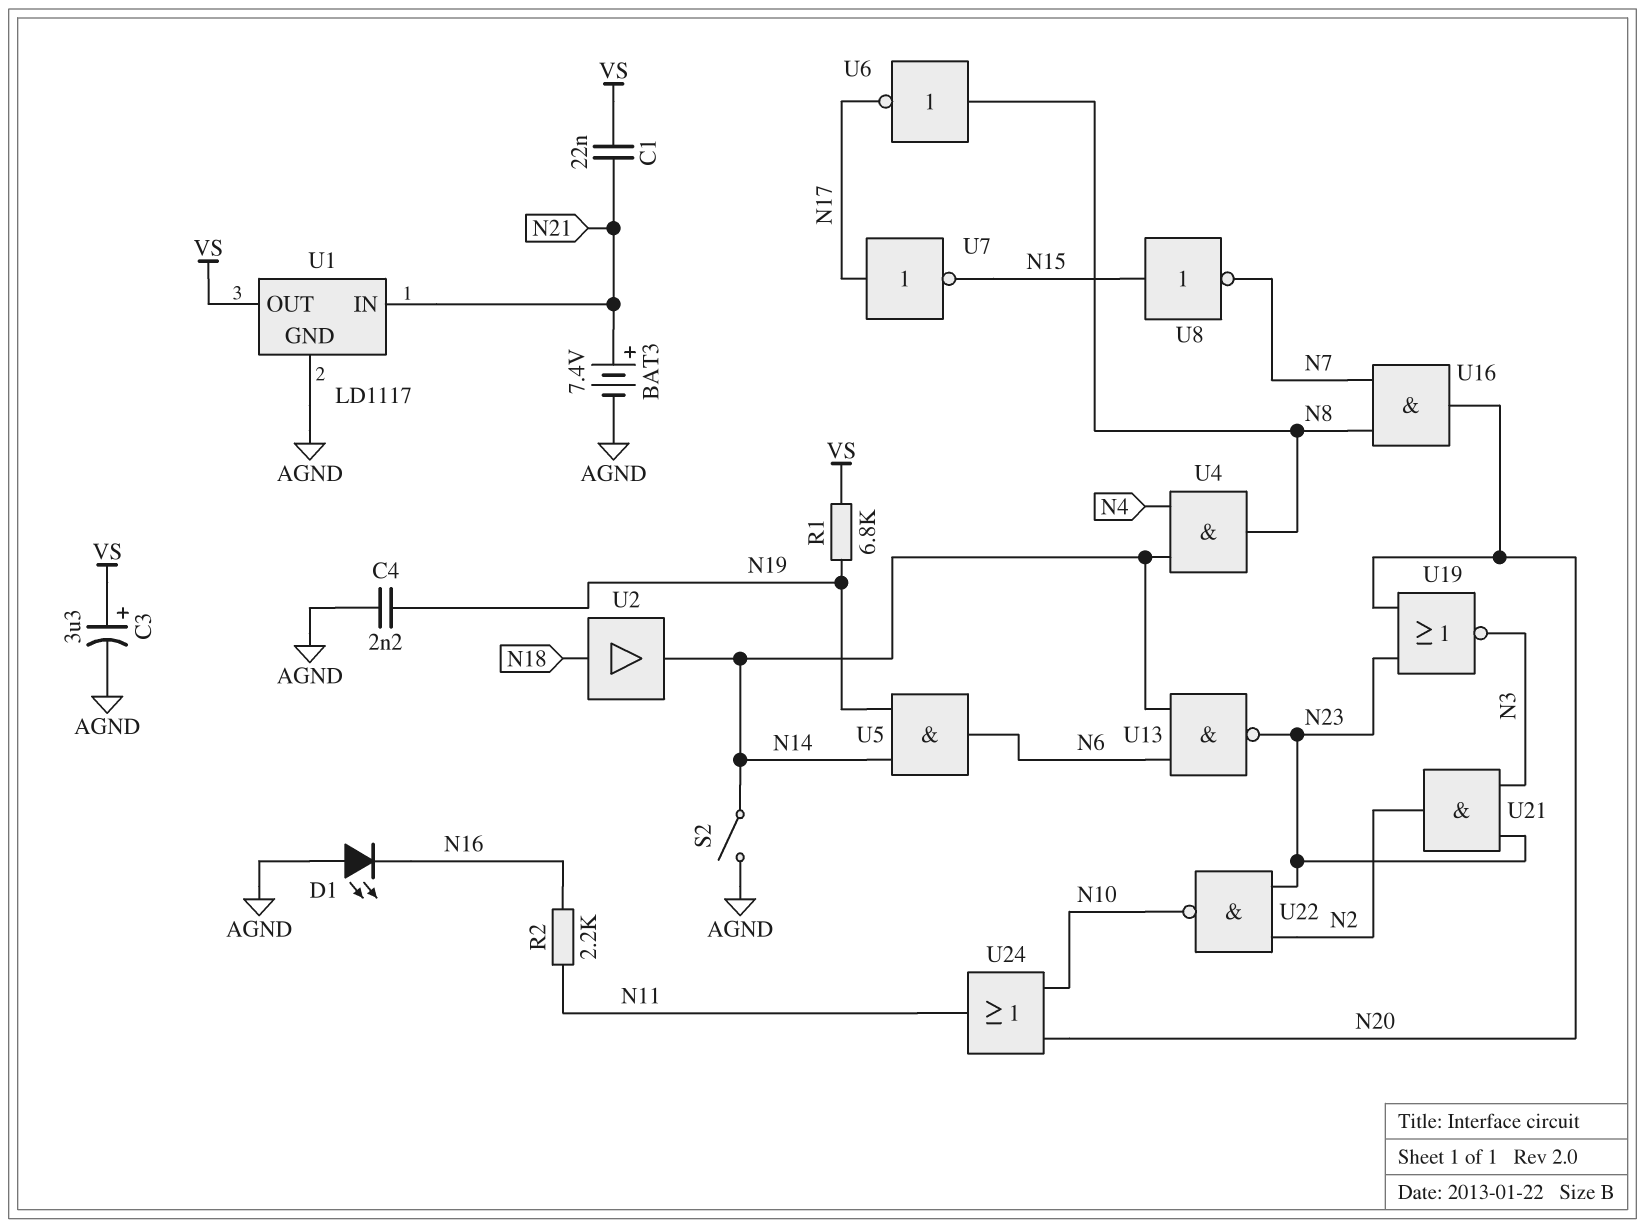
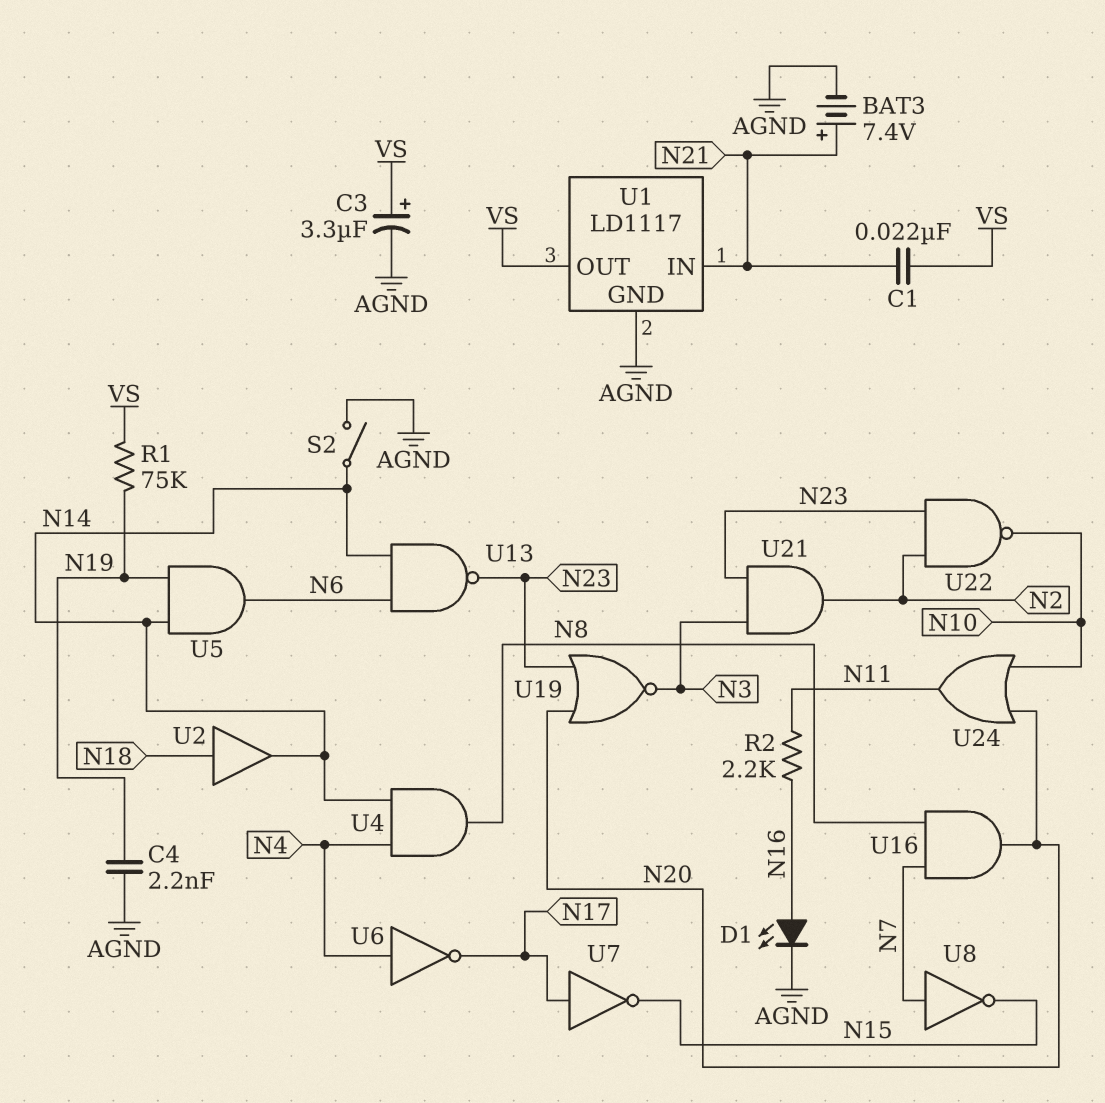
D1: LED (A AGND, K N16) -> LED (A N16, K AGND)
R1: 6.8k (N19, VS) -> 75k (N19, VS)
U6: NOT (in N8, out N17) -> NOT (in N4, out N17)
U8: NOT (in N15, out N7) -> NOT (in N7, out N15)

